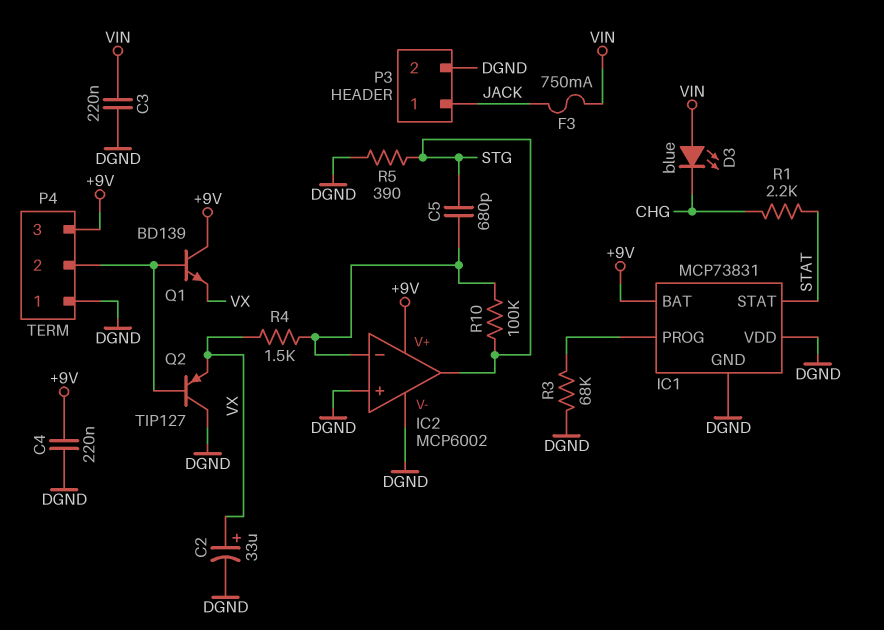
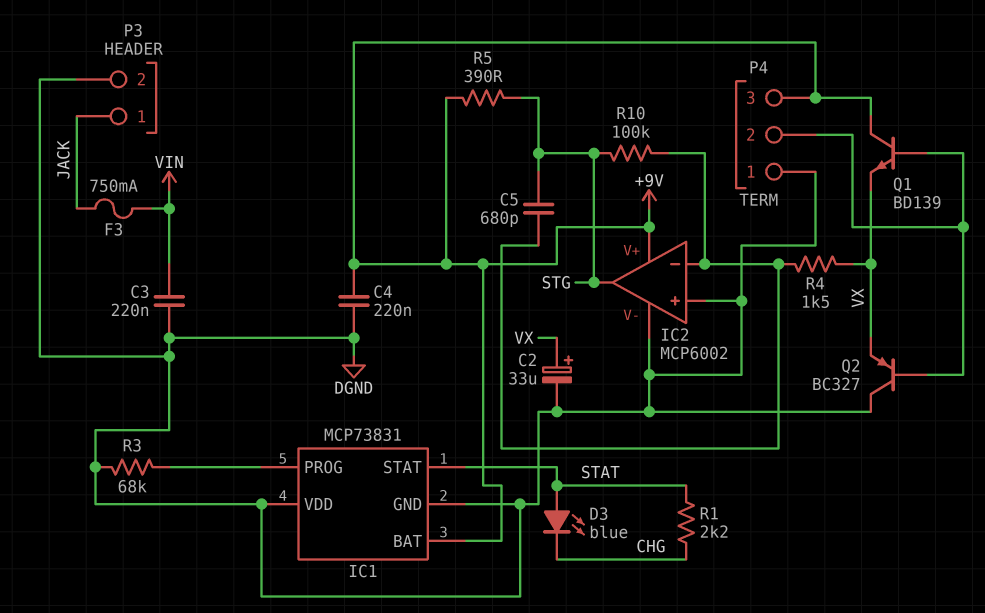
D3: LED blue (A VIN, K CHG) -> LED blue (A STAT, K CHG)
Q2: PNP TIP127 (B P4/2, C DGND, E VX) -> PNP BC327 (B P4/2, C DGND, E VX)
R5: 390 (DGND, STG) -> 390 (+9V, STG)

